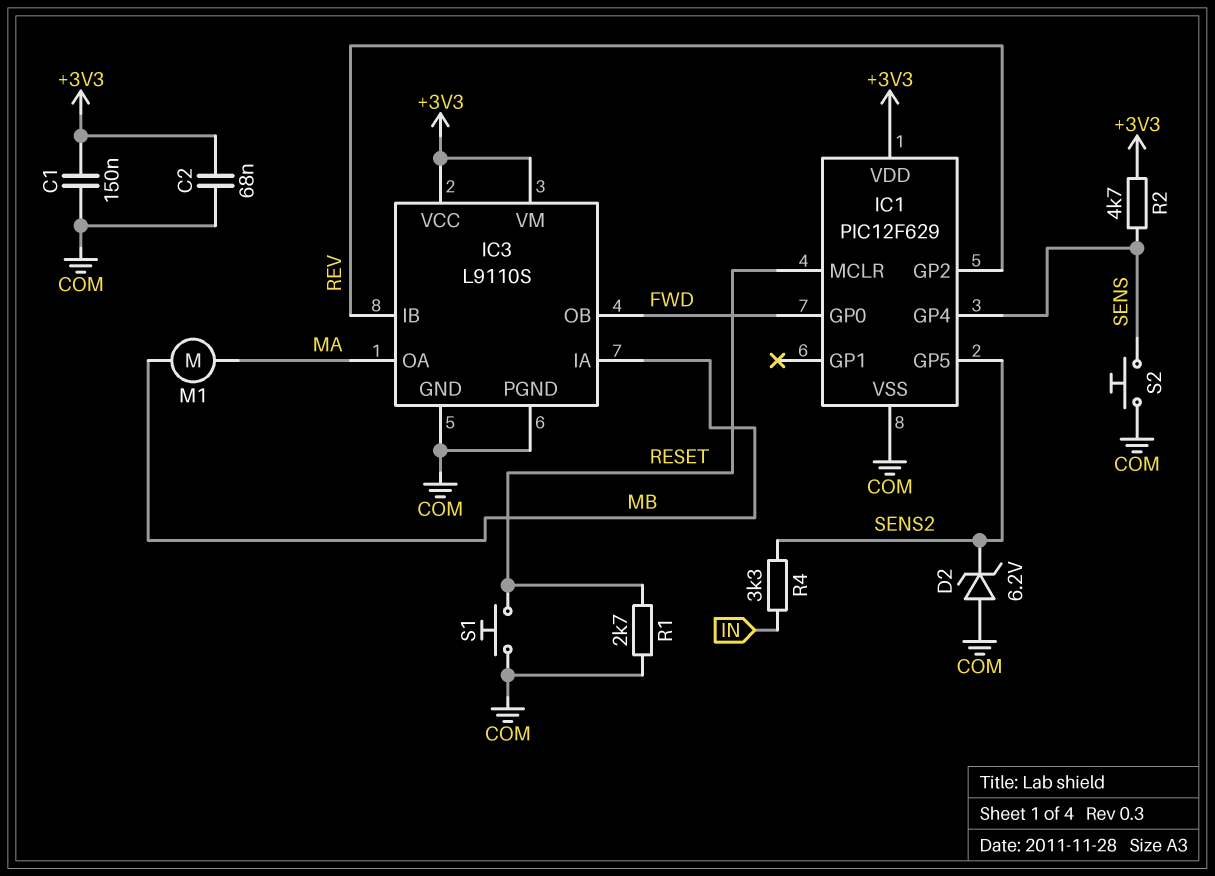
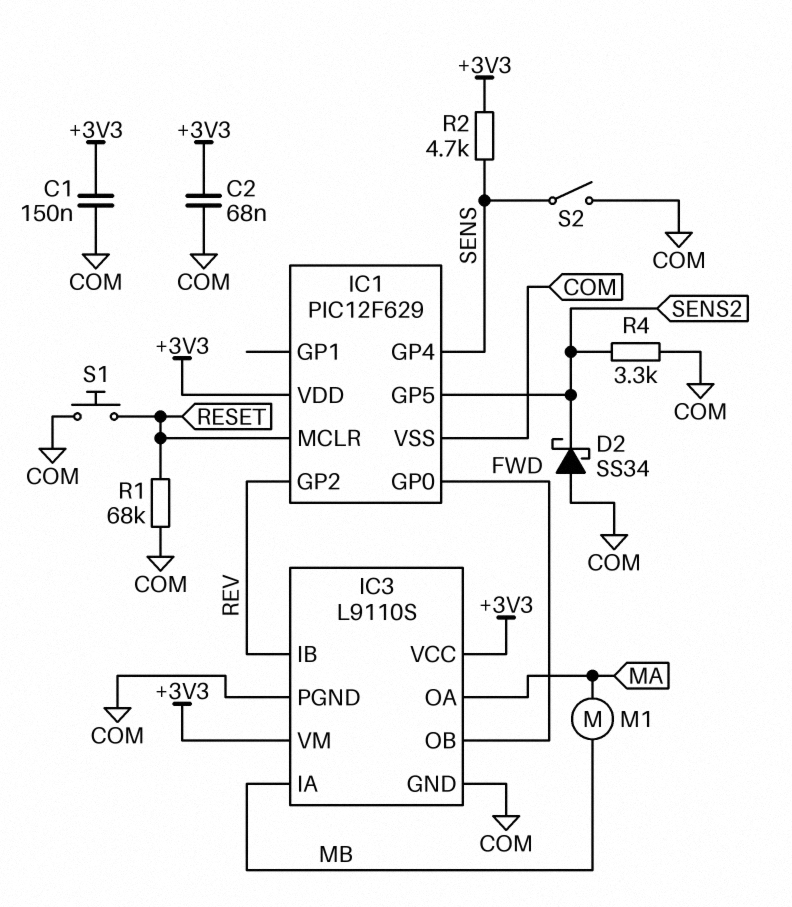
D2: zener 6.2V (A COM, K SENS2) -> schottky SS34 (A COM, K SENS2)
R1: 2.7k (COM, RESET) -> 68k (COM, RESET)
R4: 3.3k (IN, SENS2) -> 3.3k (COM, SENS2)
S2: button (COM, SENS) -> switch (COM, SENS)

